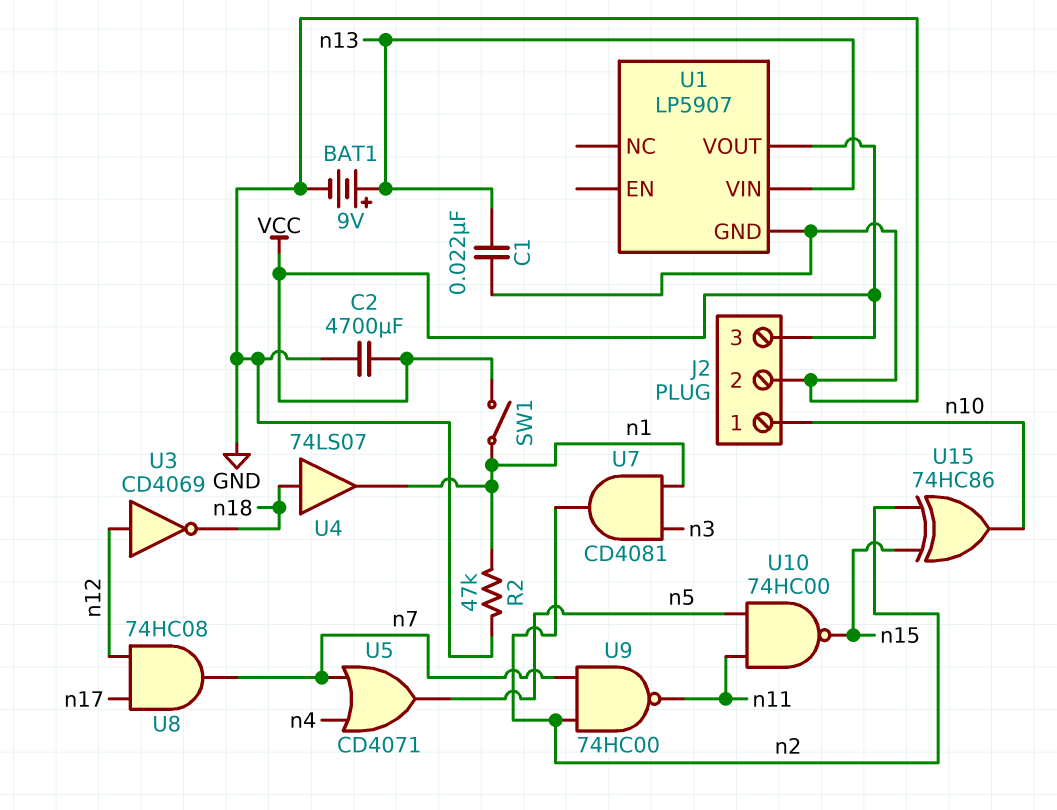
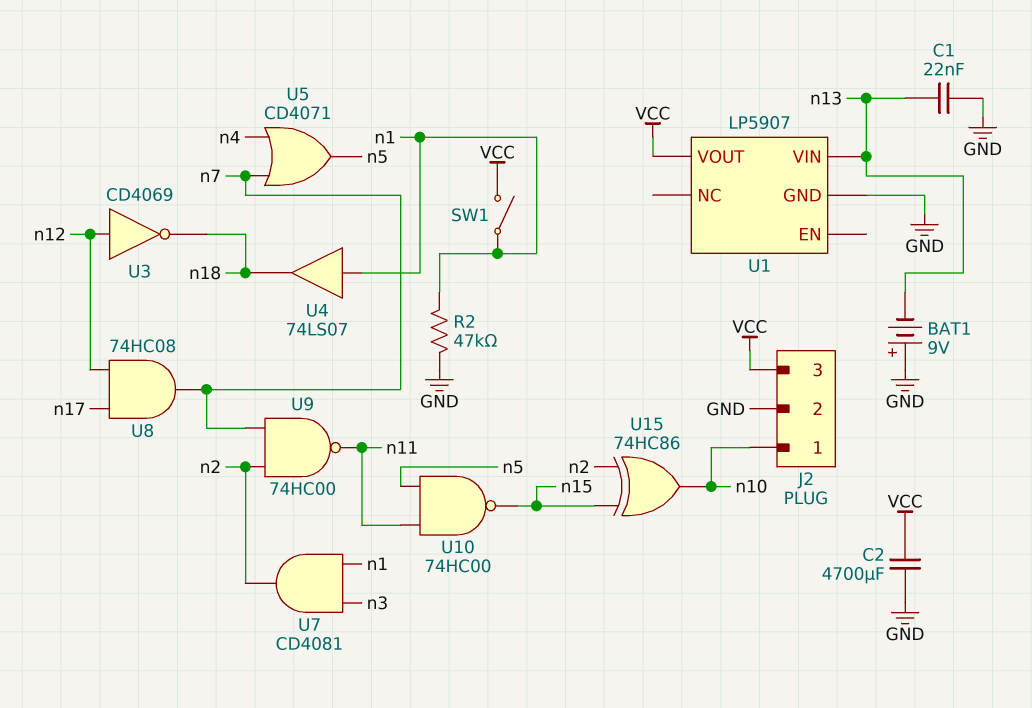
BAT1: 9V (plus n13, minus GND) -> 9V (plus GND, minus n13)
U4: buffer 74LS07 (in n18, out n1) -> buffer 74LS07 (in n1, out n18)

